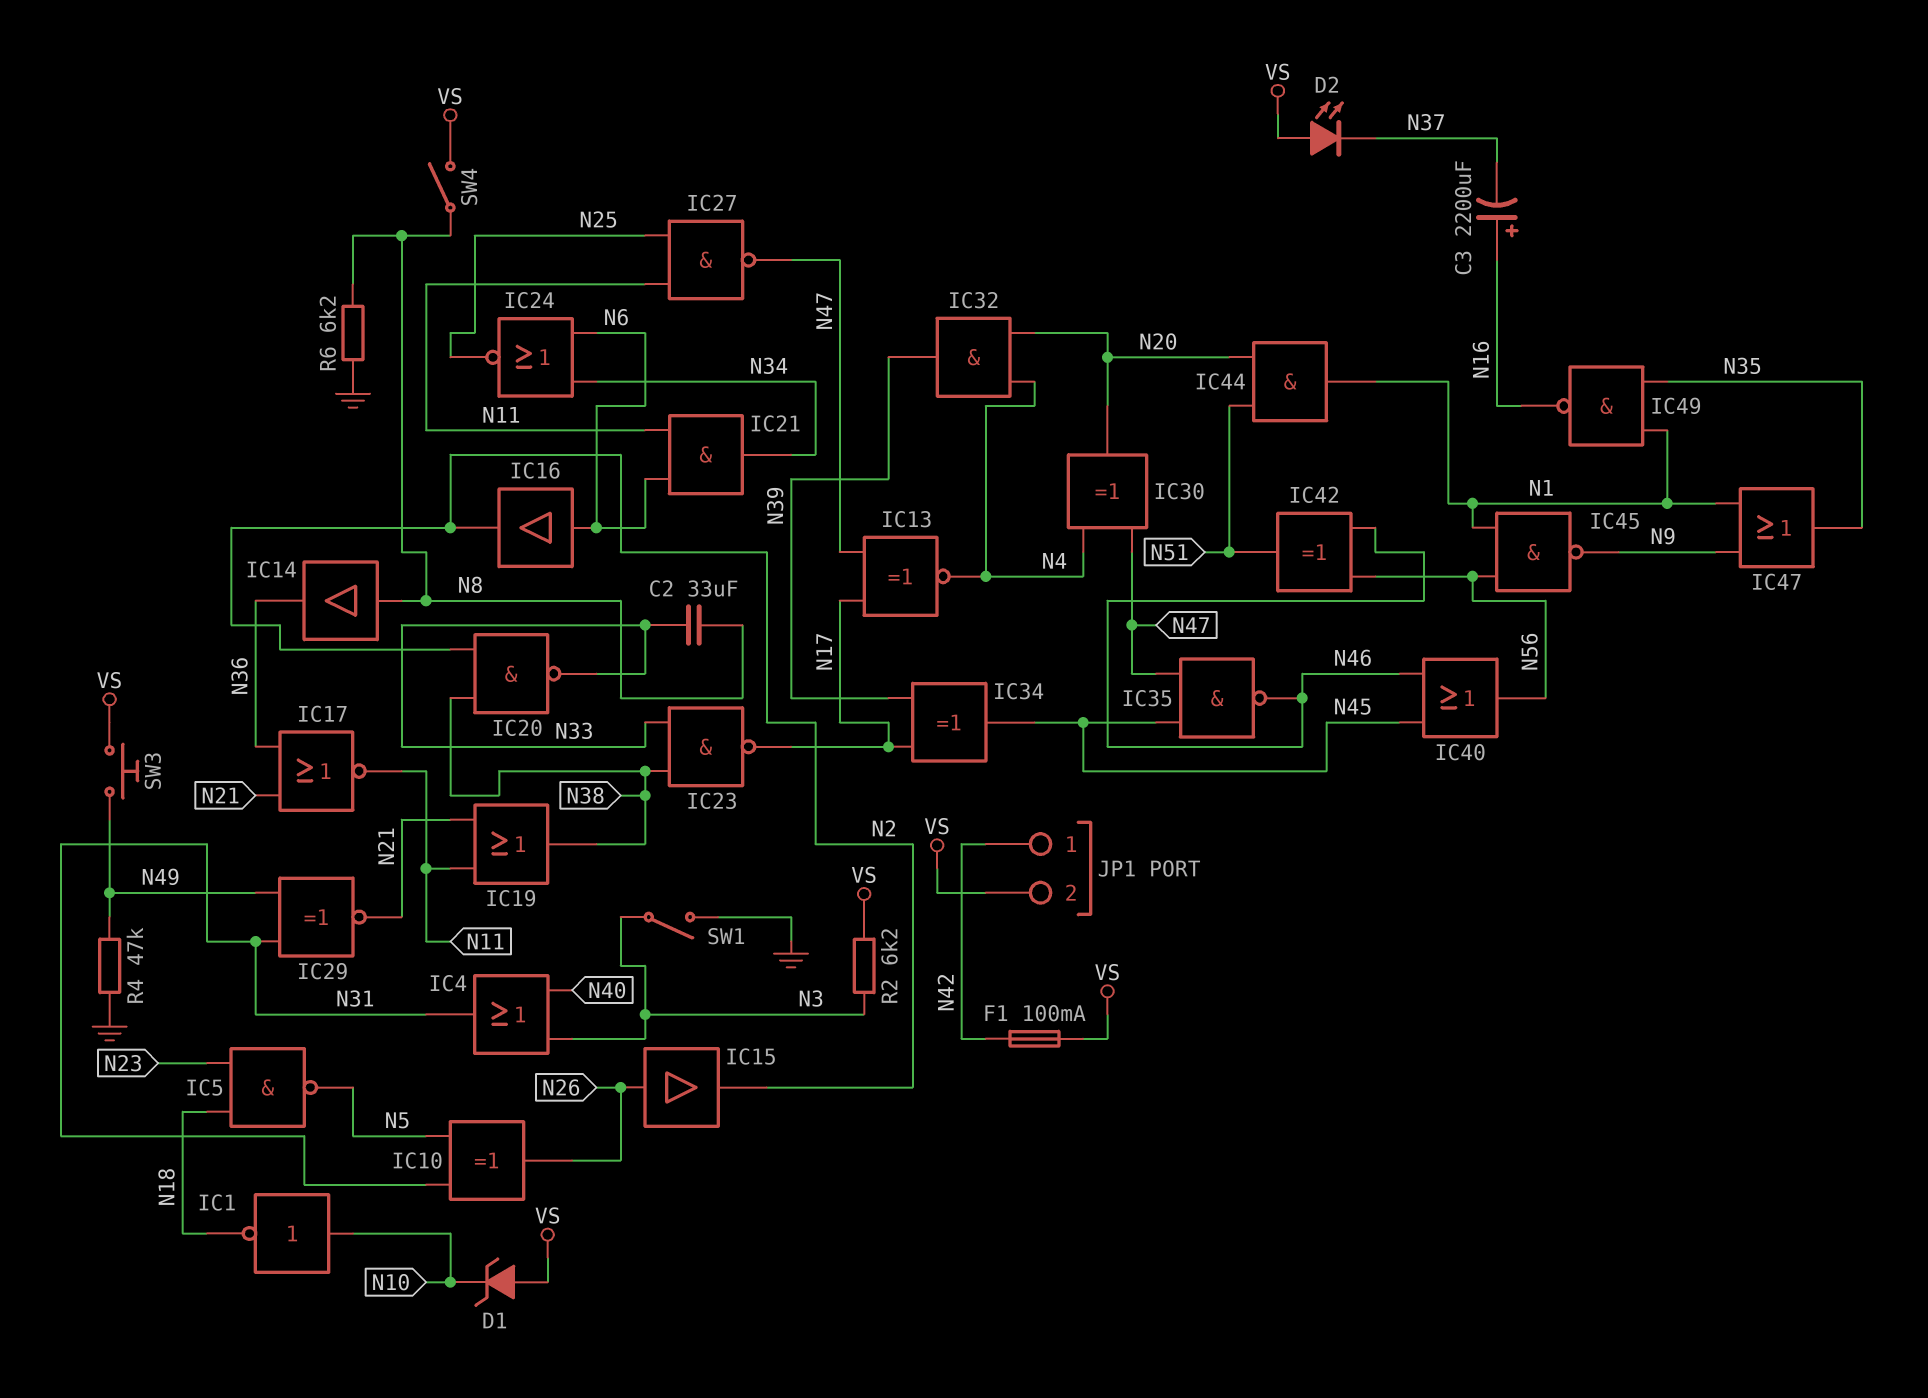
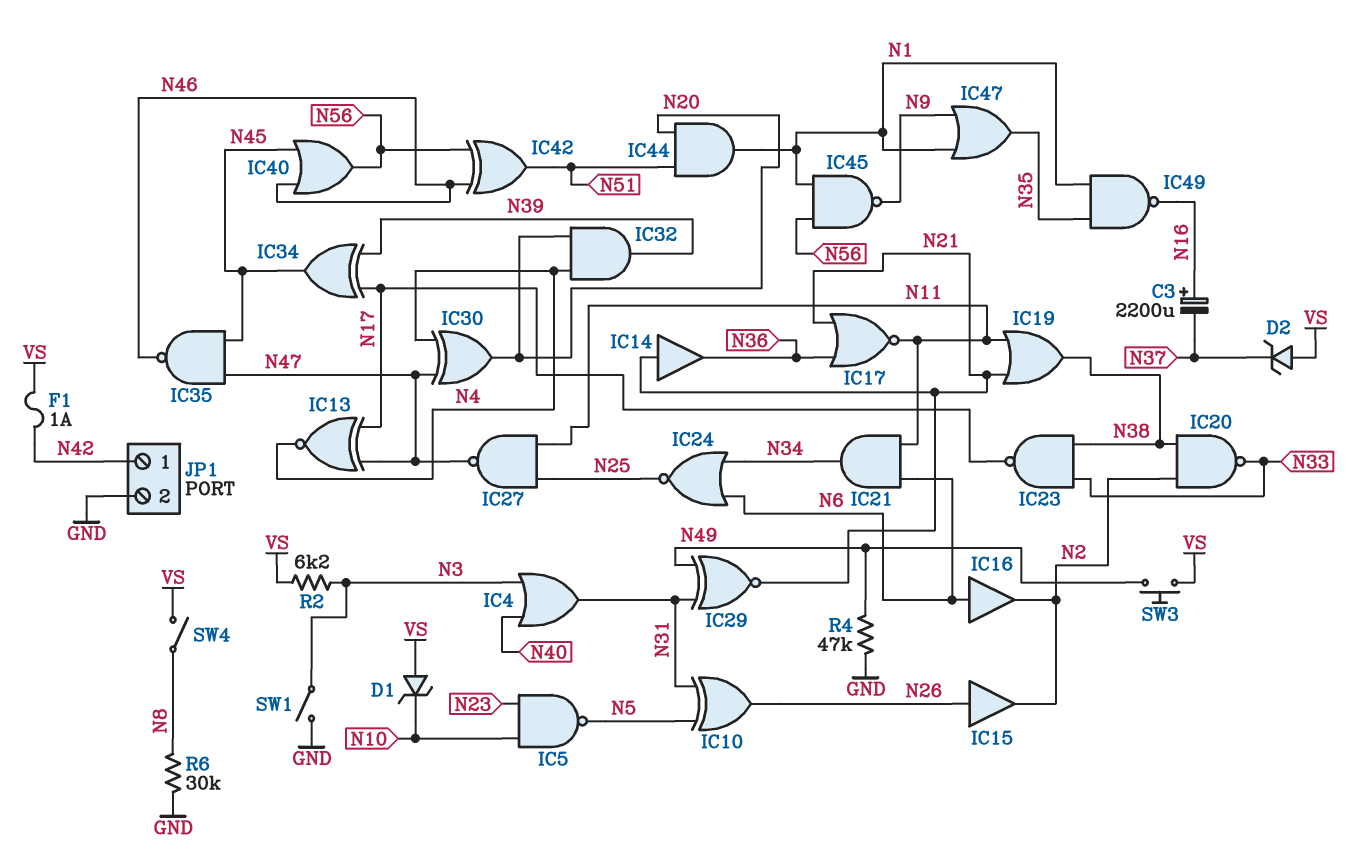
C2: 33uF (N8, N33) -> none
D2: LED (A VS, K N37) -> zener (A VS, K N37)
F1: 100mA (N42, VS) -> 1A (N42, VS)
IC1: NOT (in N10, out N18) -> none
IC5: NAND (in N18, in N23, out N5) -> NAND (in N10, in N23, out N5)
IC14: buffer (in N8, out N36) -> buffer (in N21, out N36)
JP1 pin 2: VS -> GND
R6: 6.2k (GND, N8) -> 30k (GND, N8)

